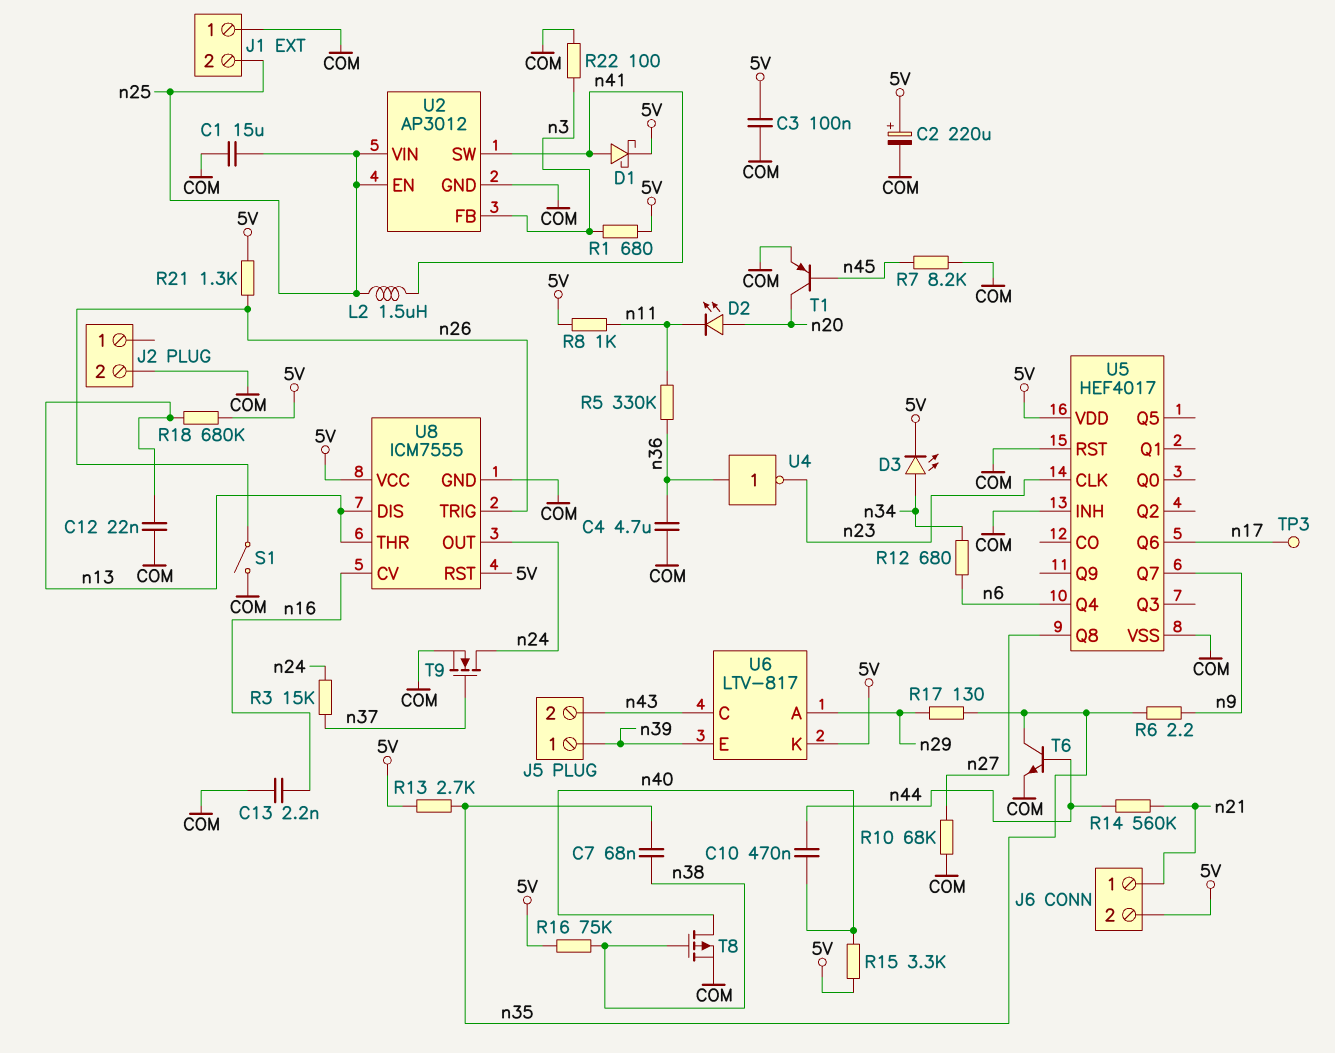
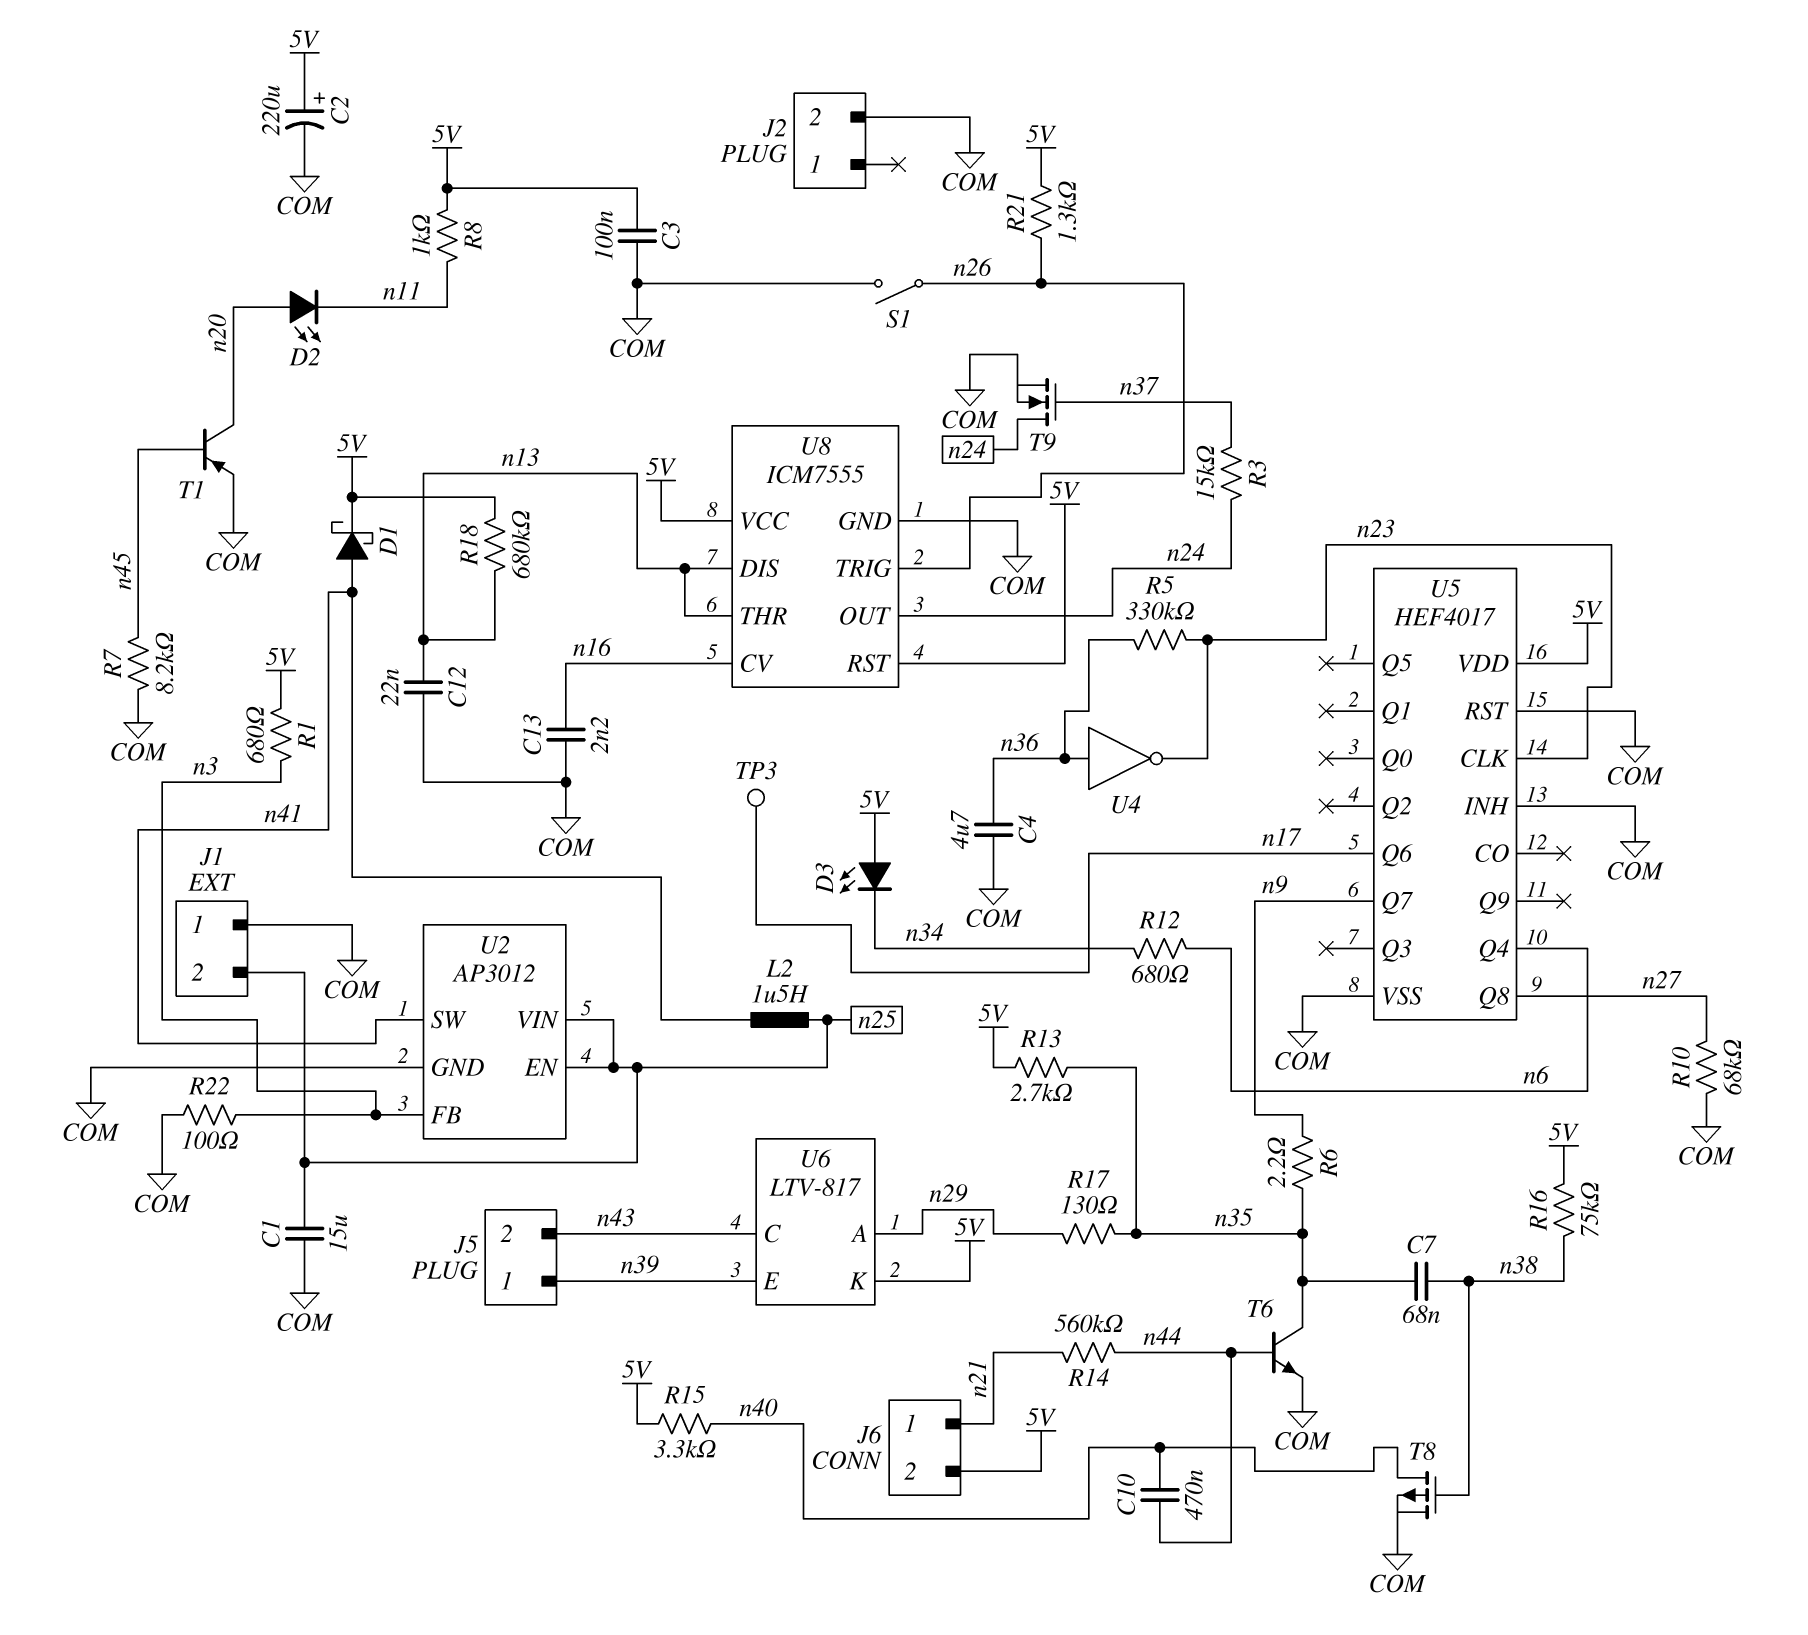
D3: LED (A n34, K 5V) -> LED (A 5V, K n34)
R5: 330k (n11, n36) -> 330k (n23, n36)

